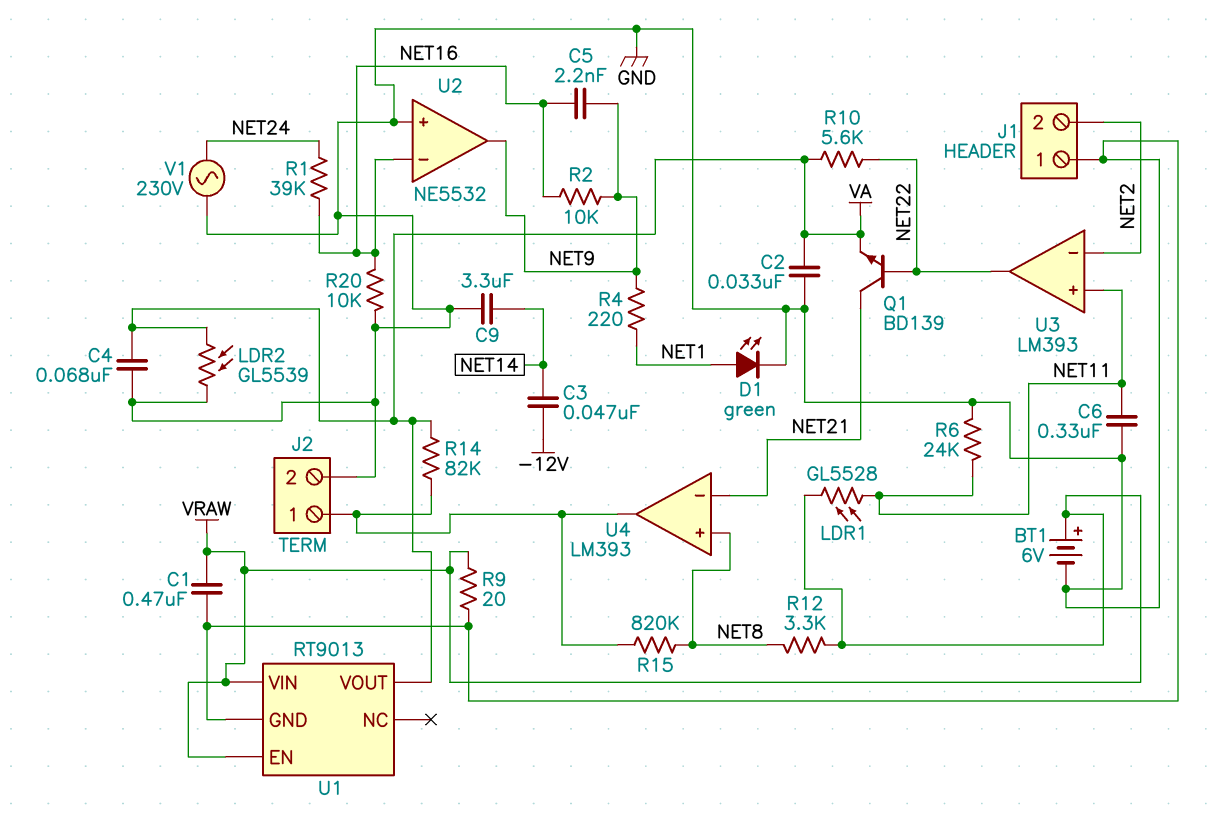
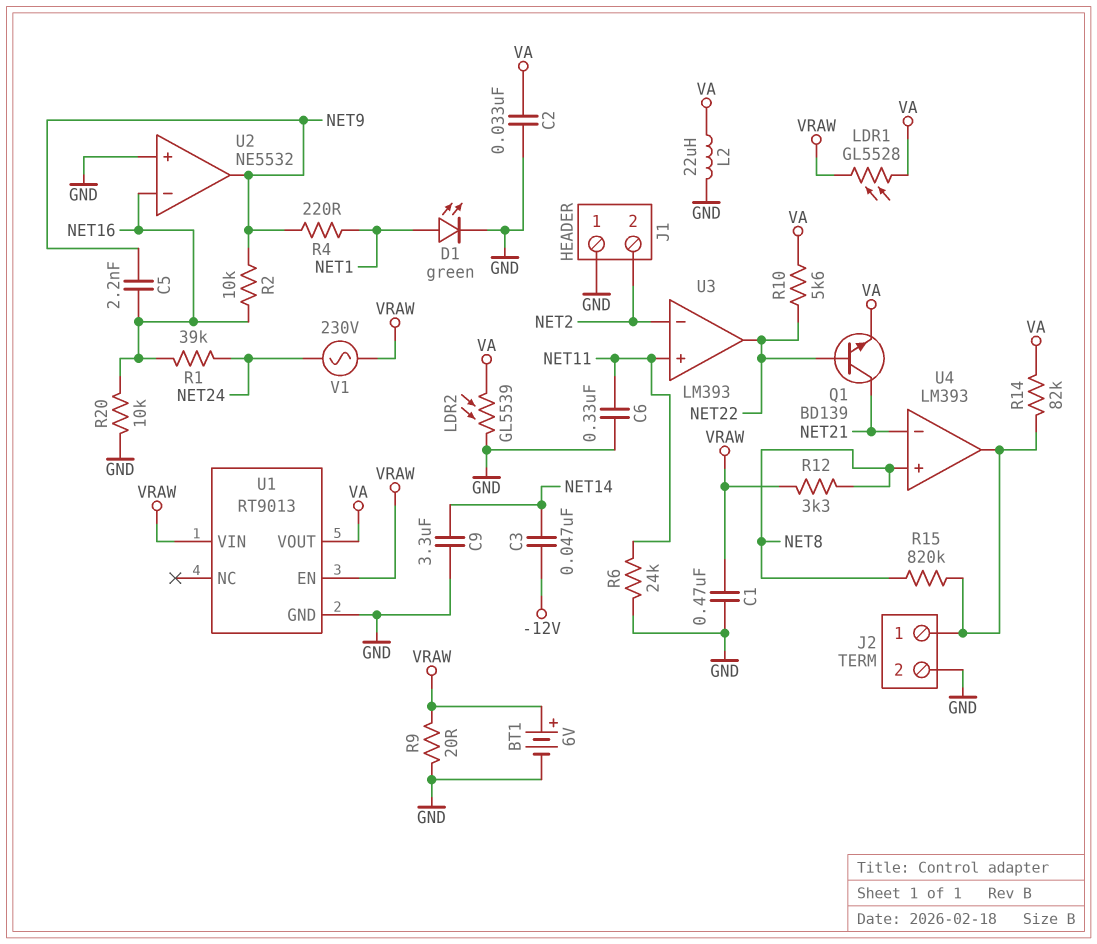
C4: 68nF (GND, VA) -> none
L2: none -> 22uH (GND, VA)
LDR1: GL5528 (NET11, VRAW) -> GL5528 (VA, VRAW)
V1: AC 230V (GND, NET24) -> AC 230V (NET24, VRAW)

